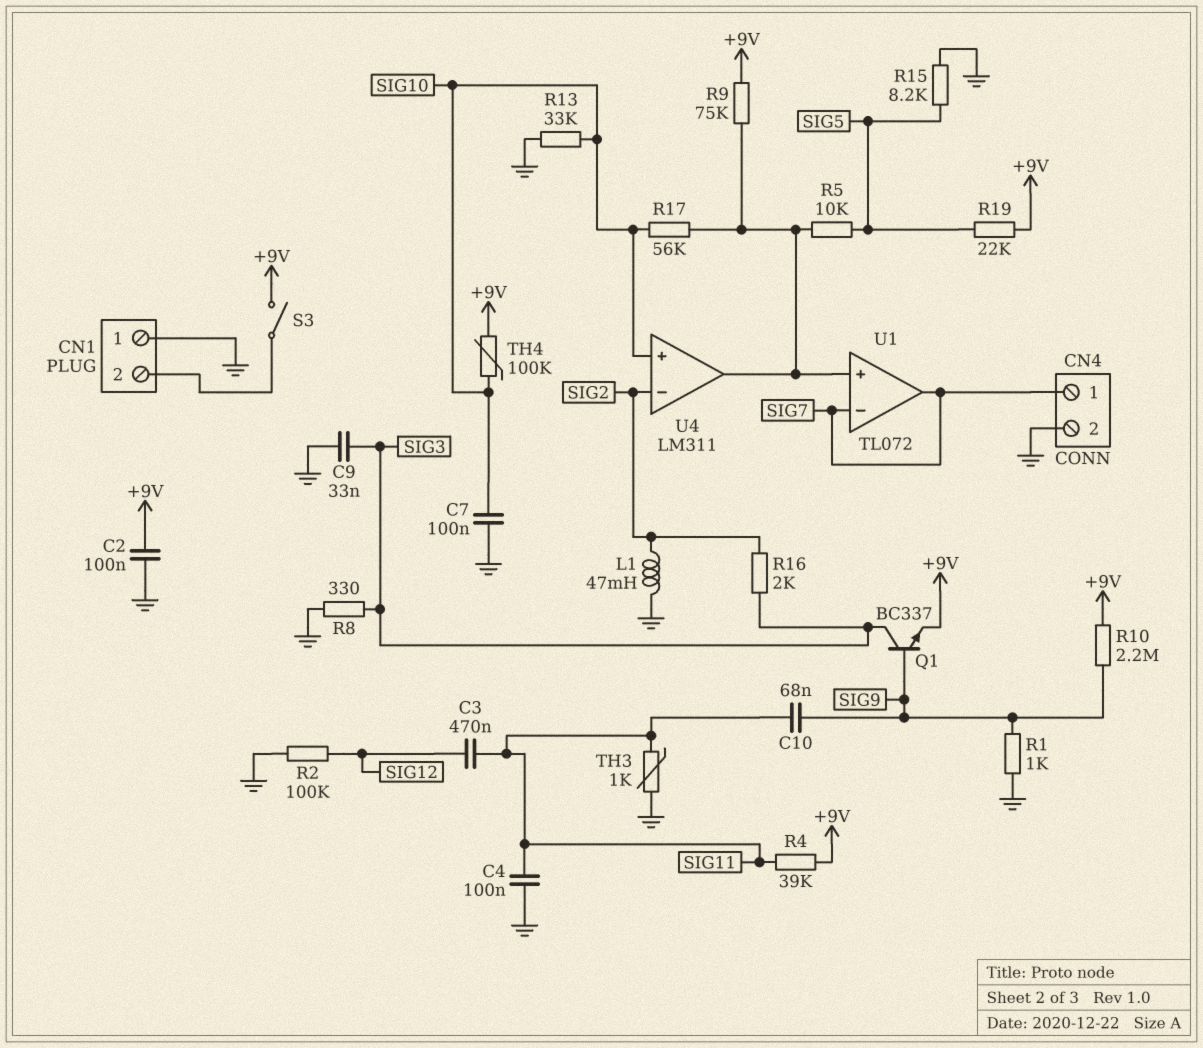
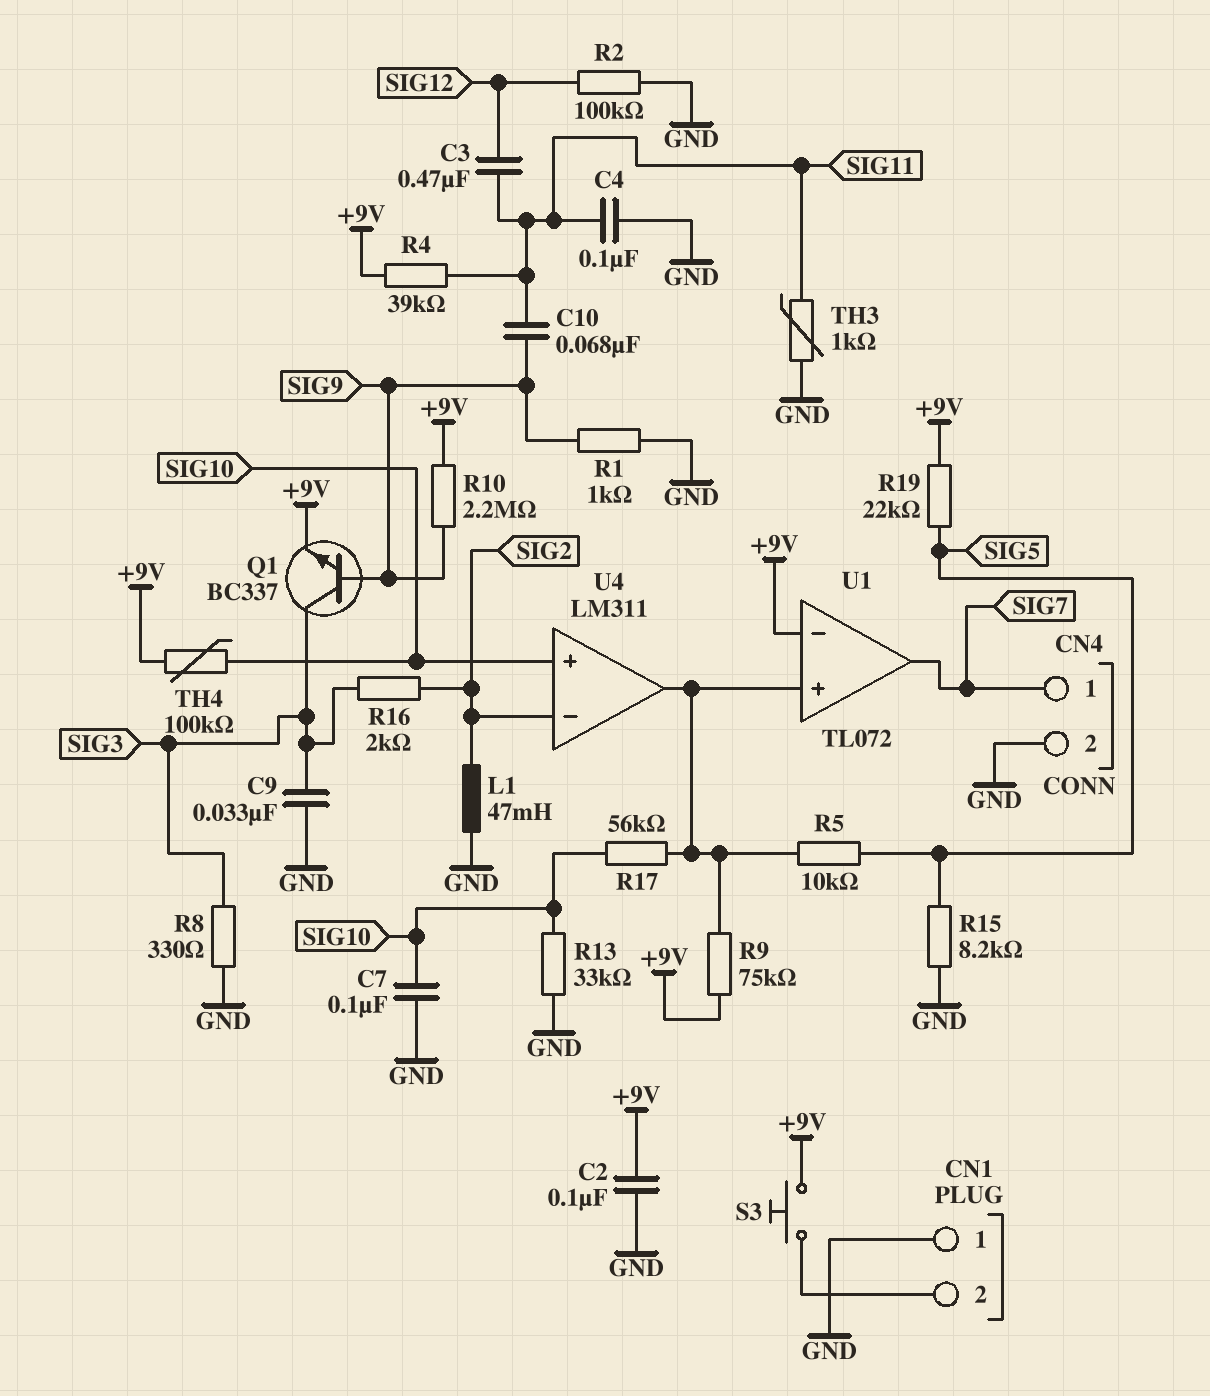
S3: switch (+9V, CN1/2) -> button (+9V, CN1/2)
U1 pin in-: SIG7 -> +9V

